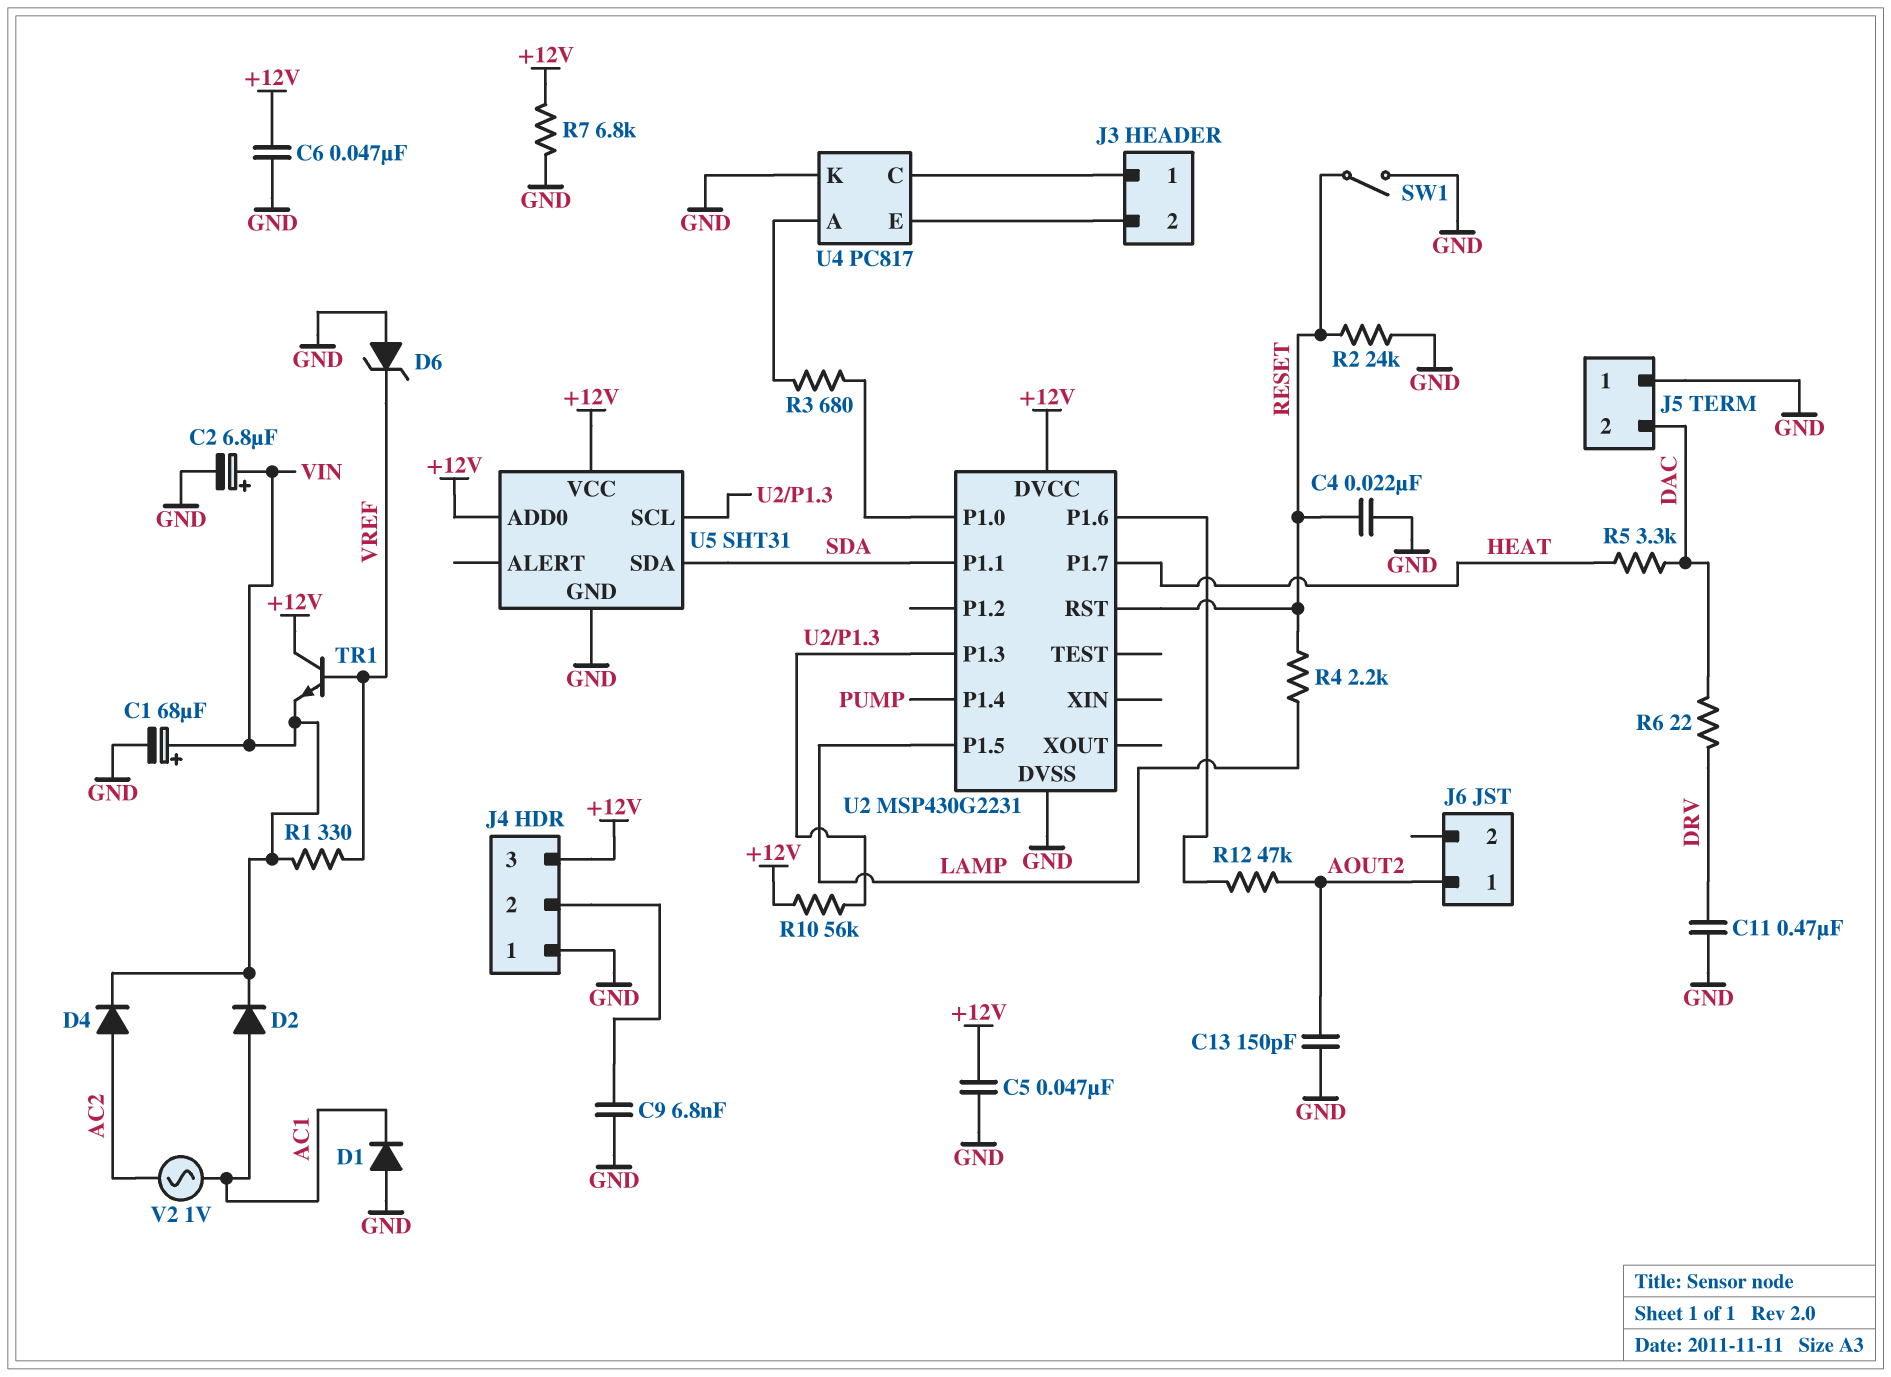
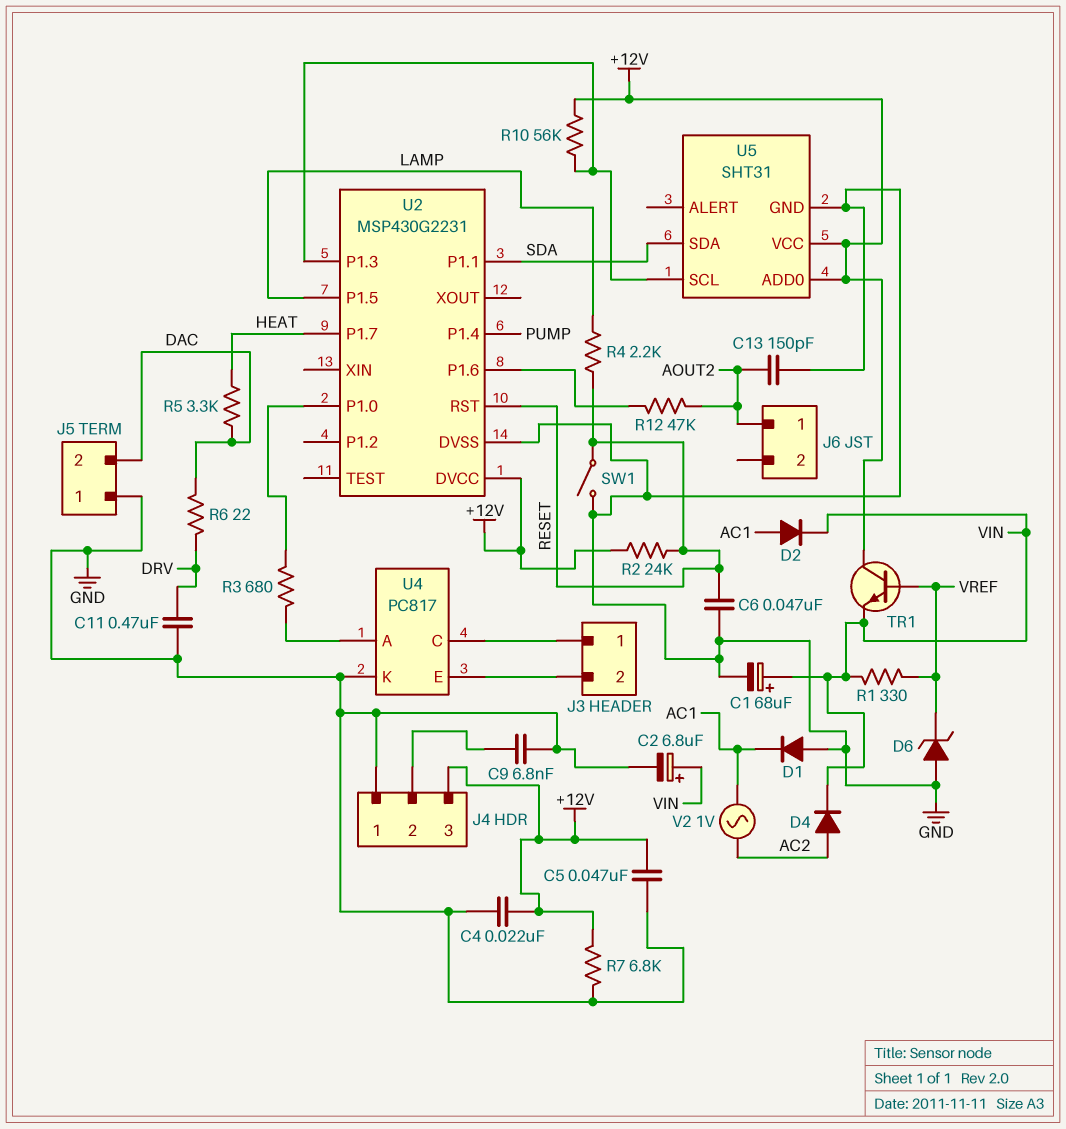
C4: 22nF (GND, RESET) -> 22nF (+12V, GND)
C6: 47nF (+12V, GND) -> 47nF (GND, RESET)
R2: 24k (GND, RESET) -> 24k (+12V, RESET)

